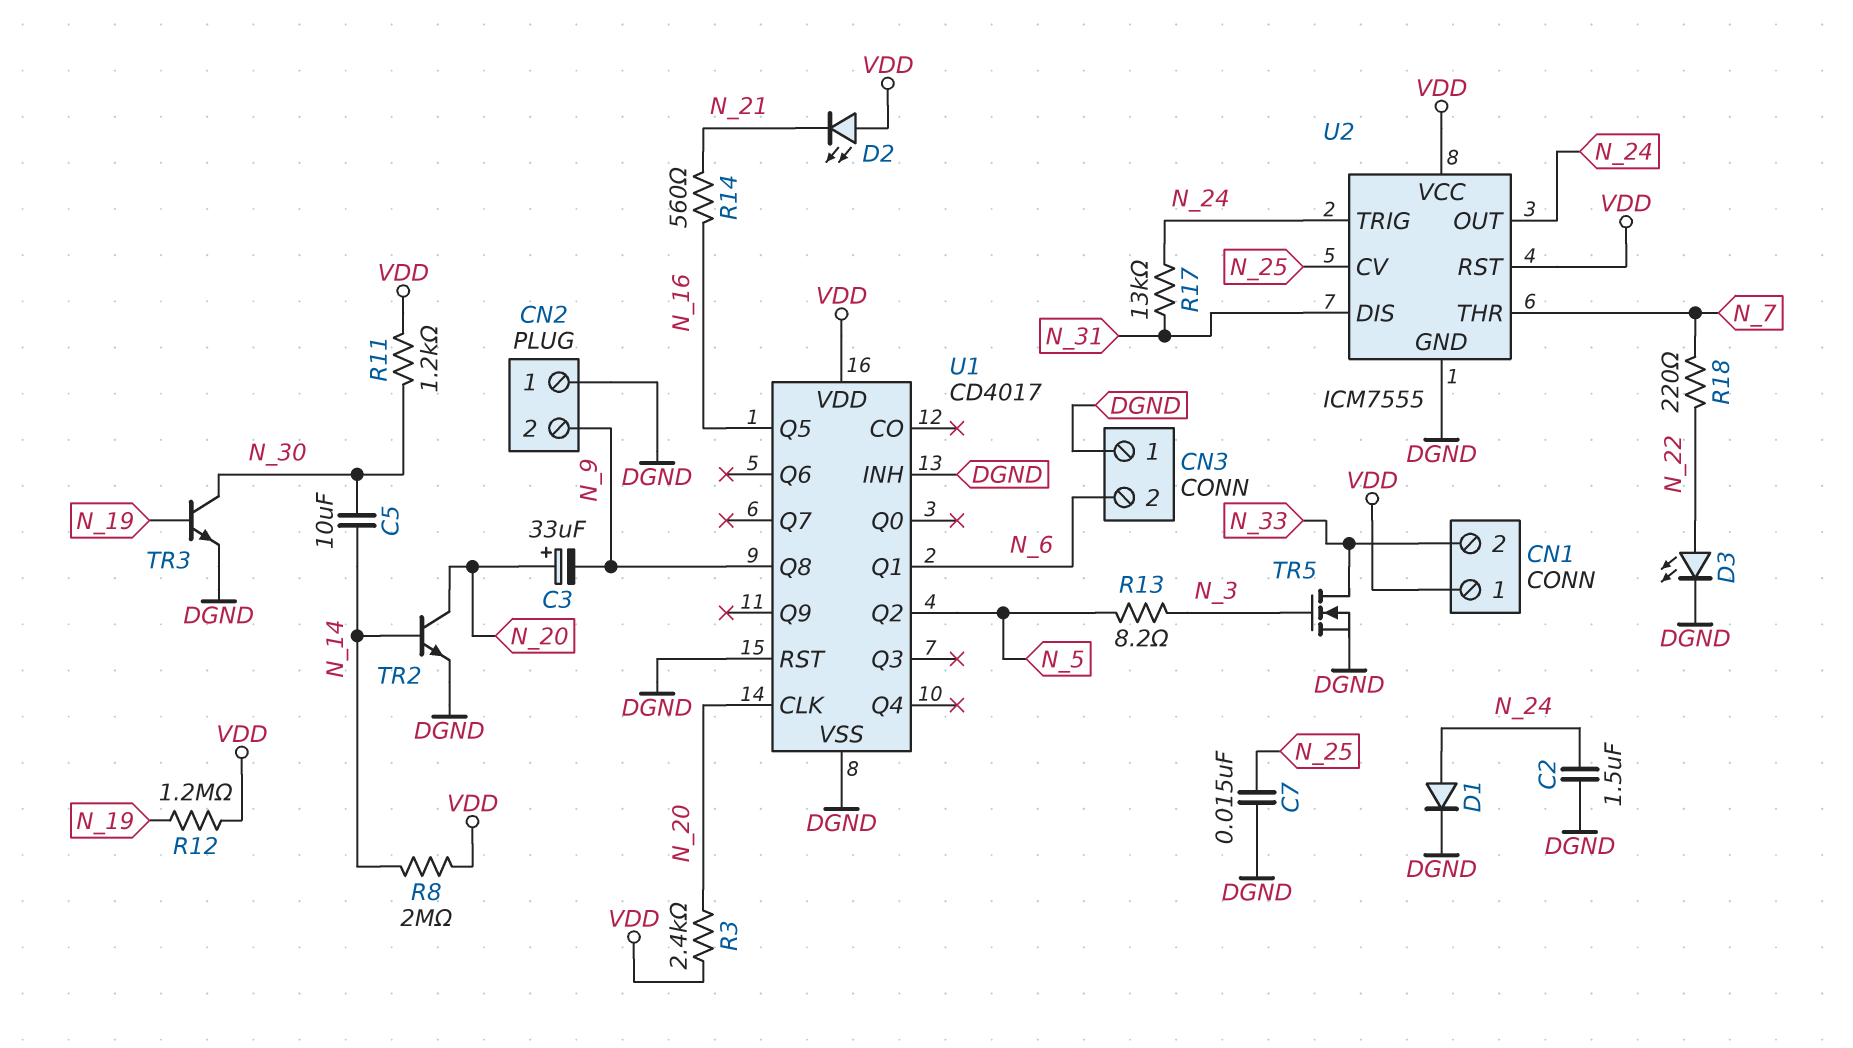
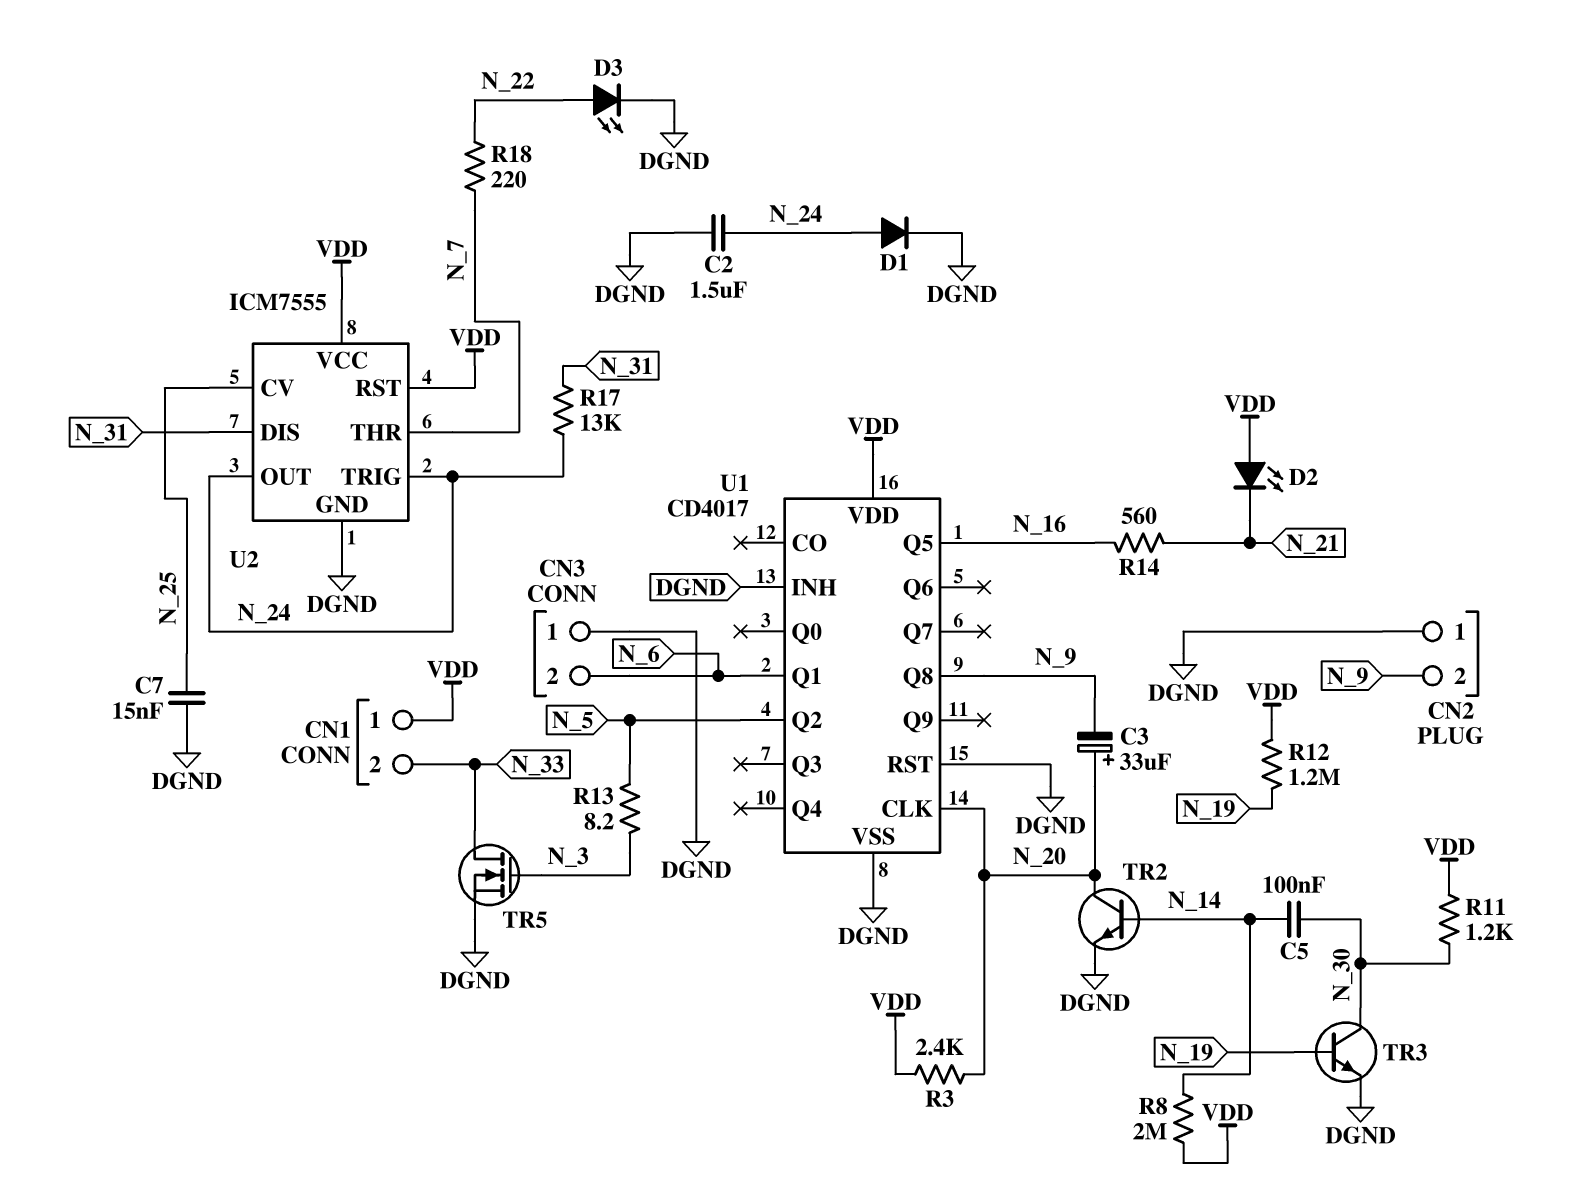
C5: 10uF (N_14, N_30) -> 100nF (N_14, N_30)

